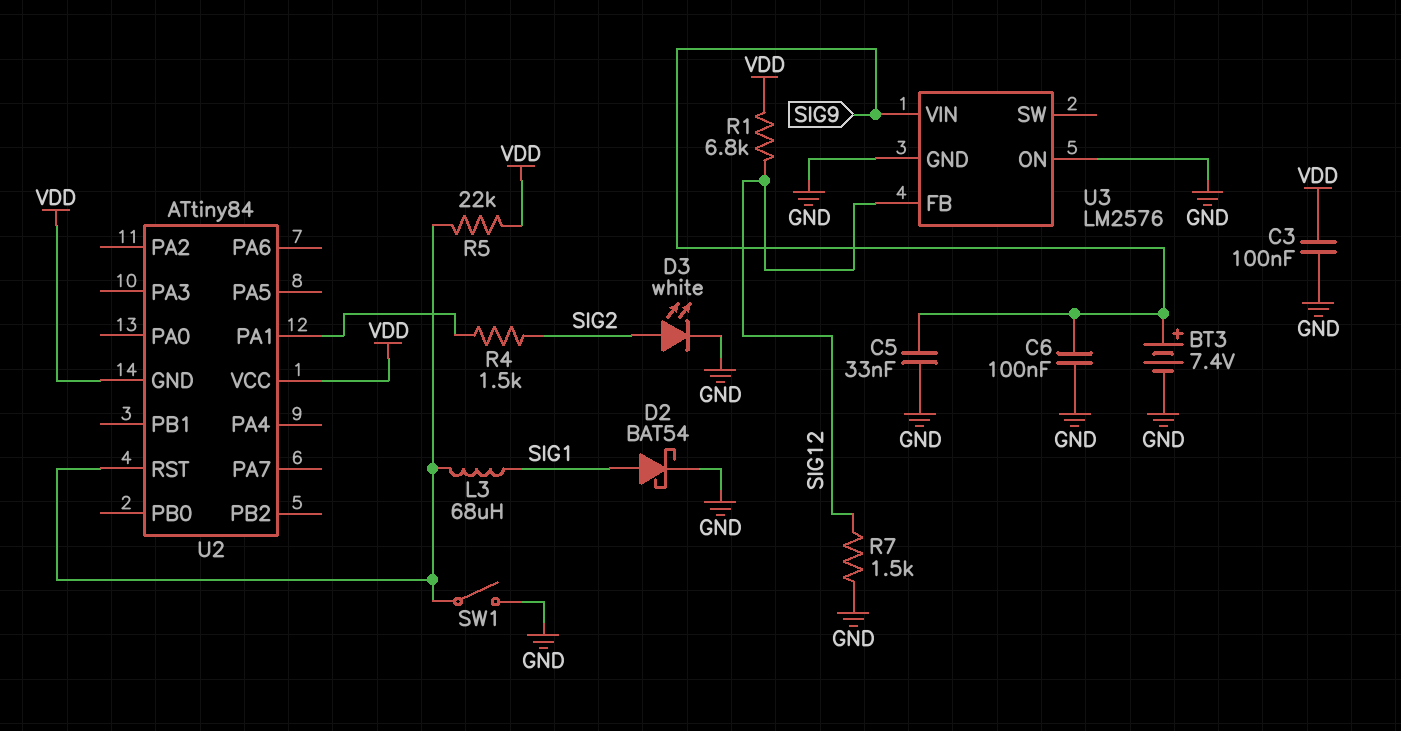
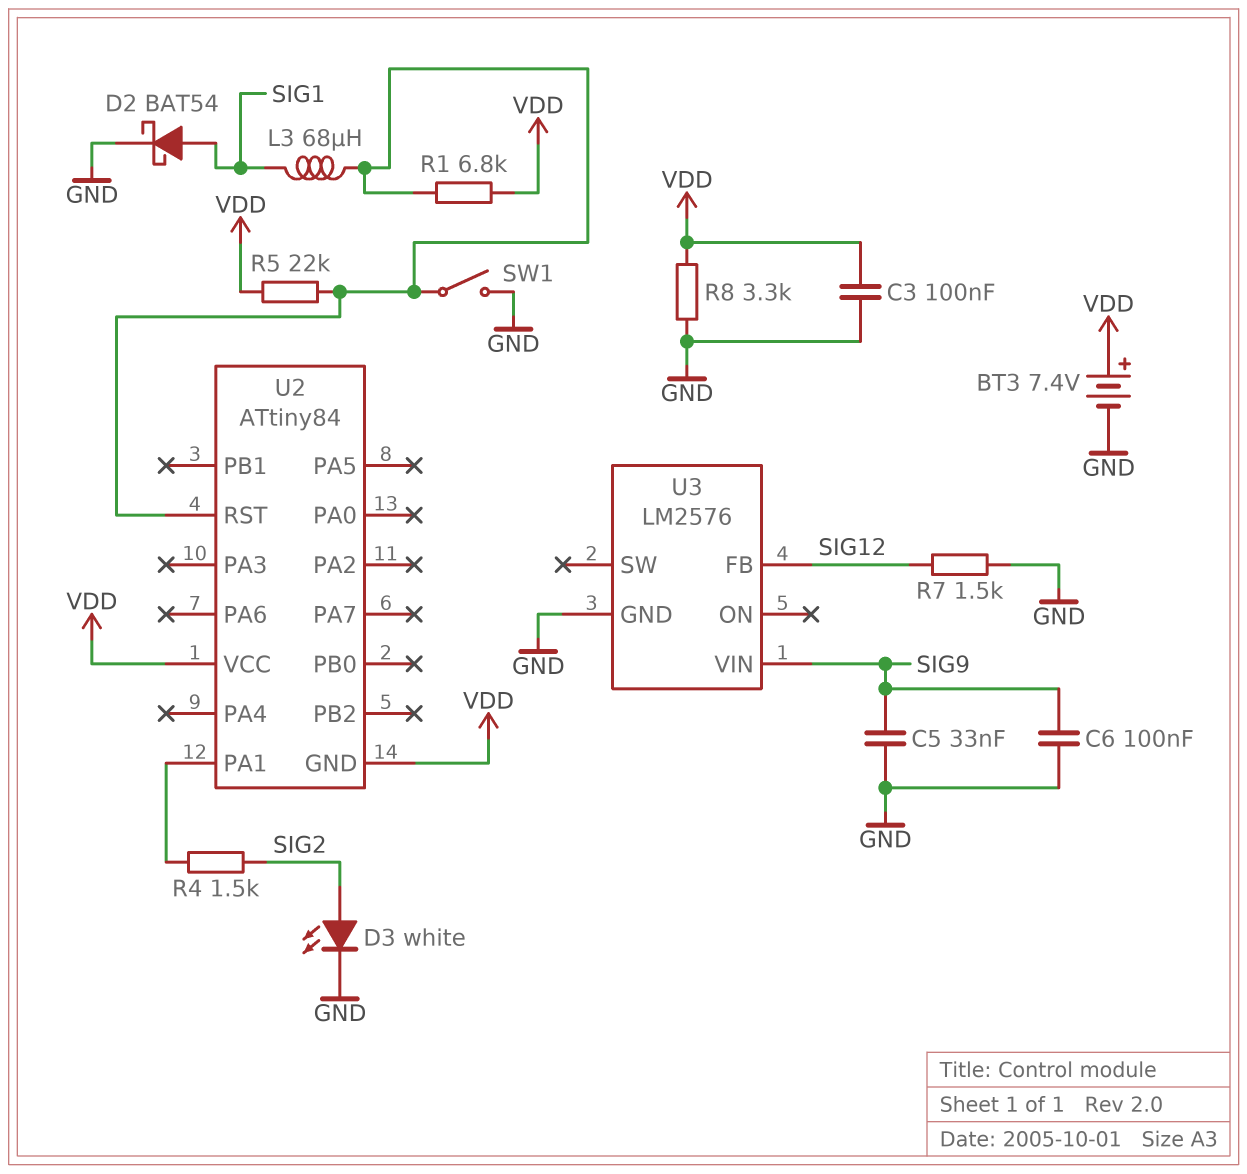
BT3: 7.4V (plus SIG9, minus GND) -> 7.4V (plus VDD, minus GND)
R1: 6.8k (SIG12, VDD) -> 6.8k (U2/RST, VDD)
R8: none -> 3.3k (GND, VDD)
U3 pin ON: GND -> none

